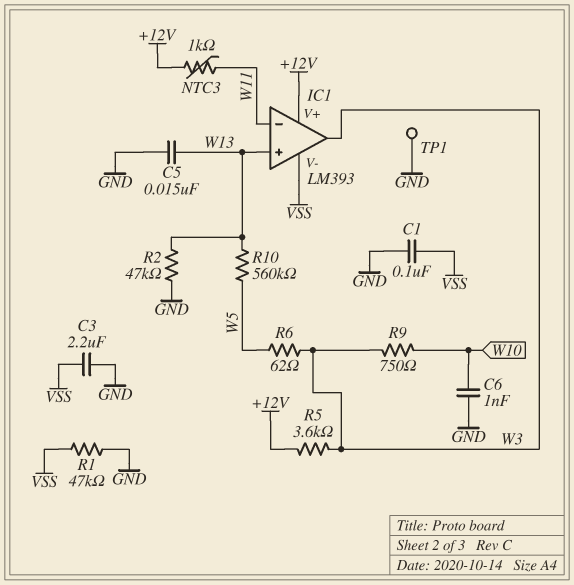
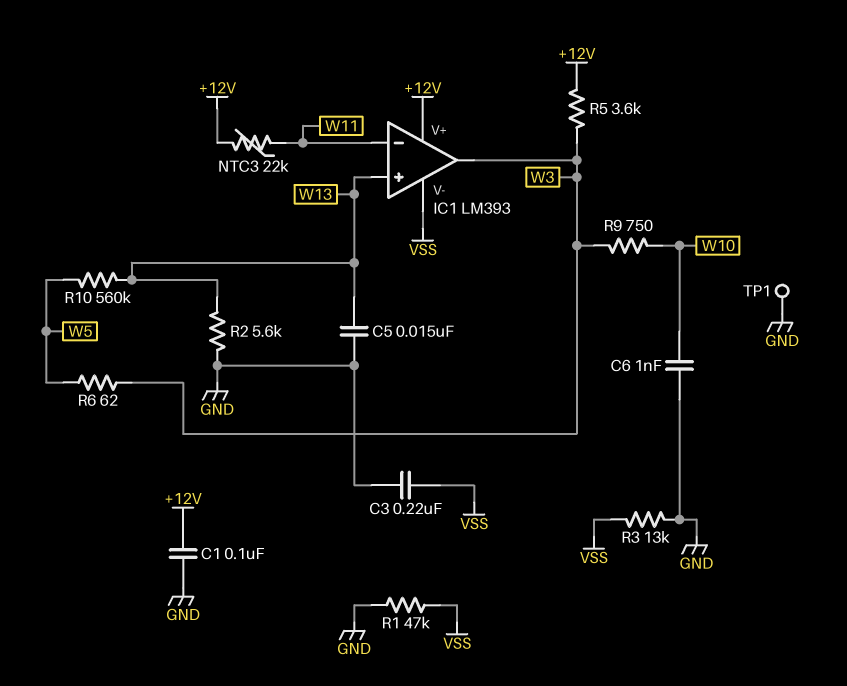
C1: 100nF (GND, VSS) -> 100nF (+12V, GND)
C3: 2.2uF (GND, VSS) -> 220nF (GND, VSS)
NTC3: 1k (+12V, W11) -> 22k (+12V, W11)
R2: 47k (GND, W13) -> 5.6k (GND, W13)
R3: none -> 13k (GND, VSS)

